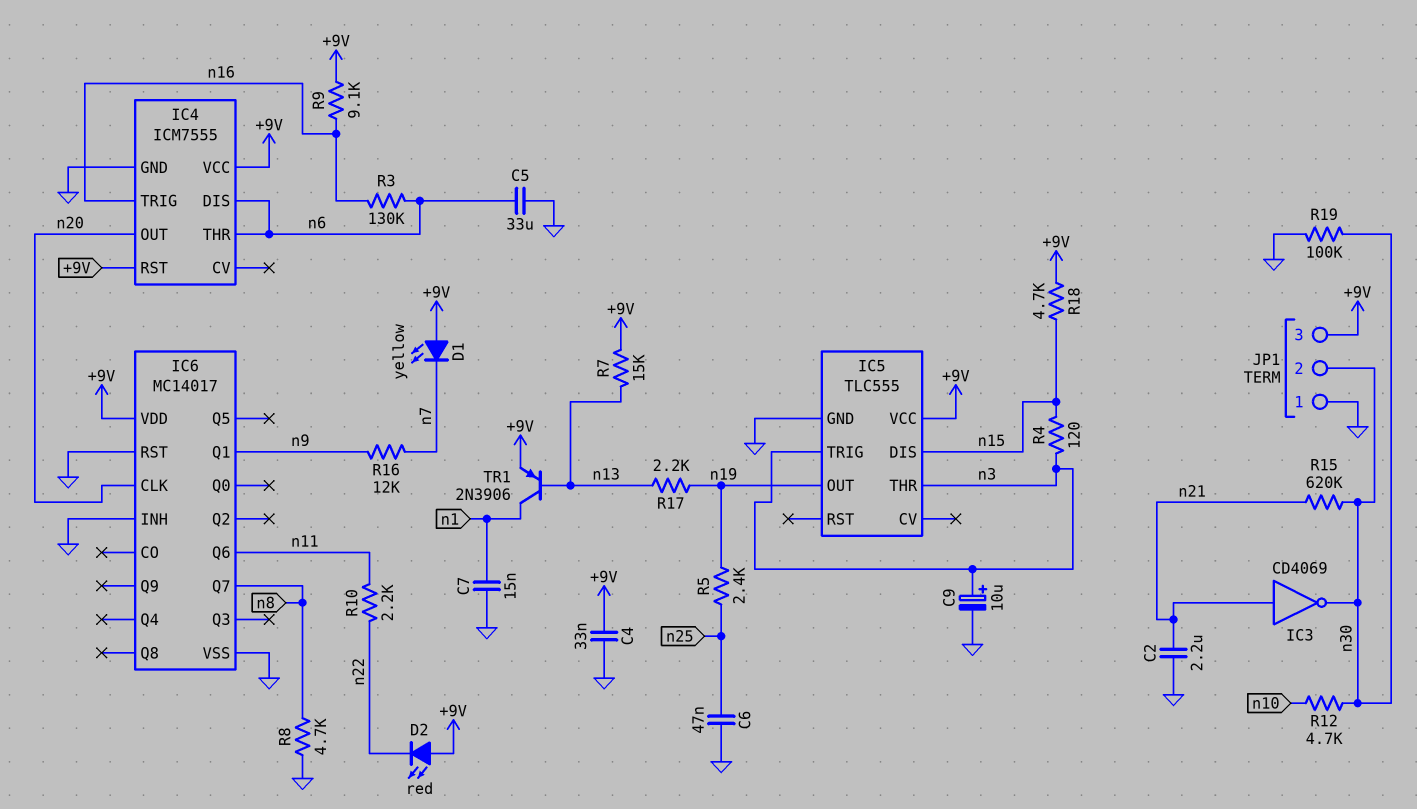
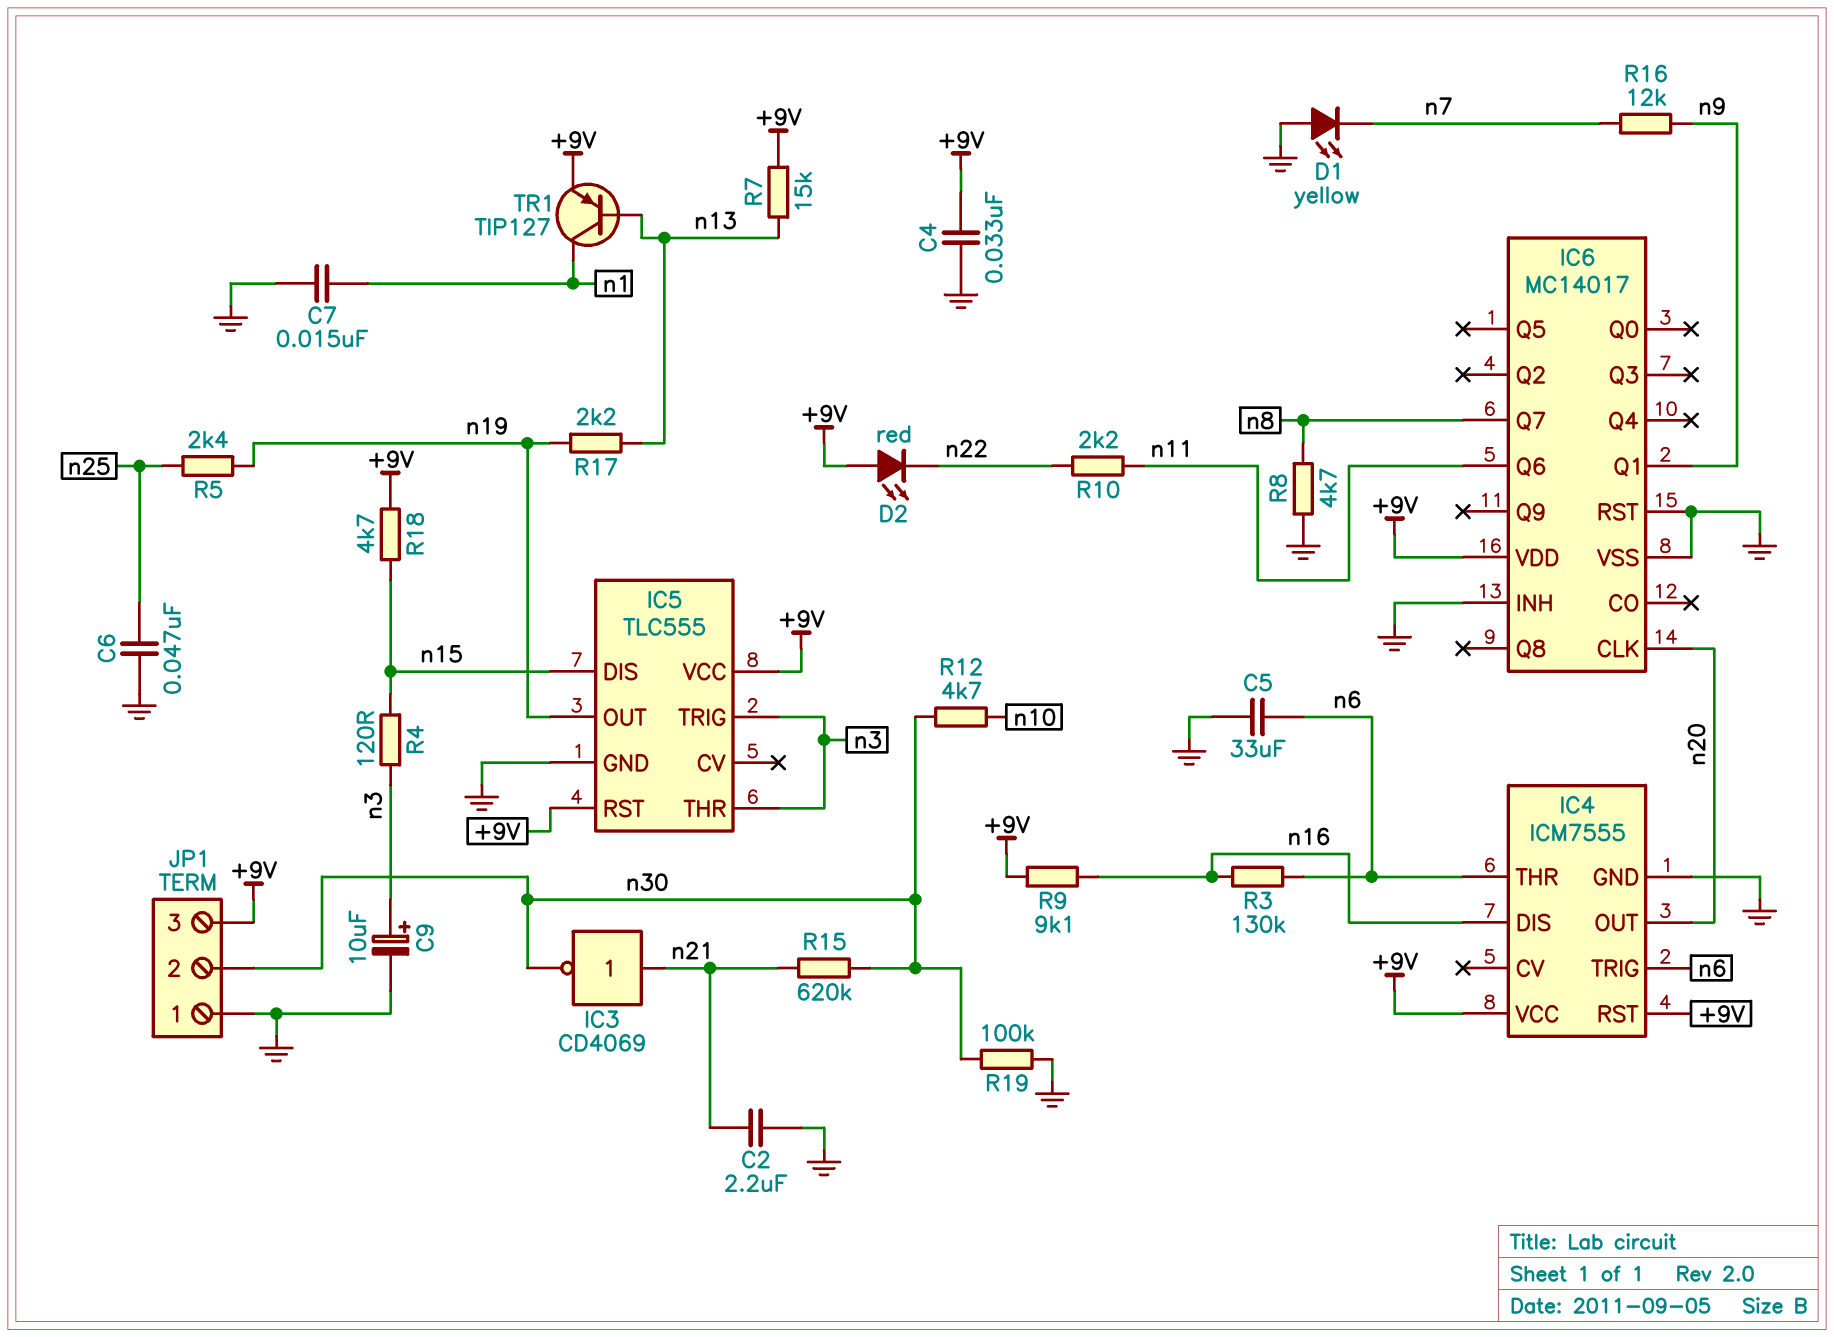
D1: LED yellow (A +9V, K n7) -> LED yellow (A GND, K n7)
IC4 pin DIS: n6 -> n16
IC4 pin TRIG: n16 -> n6
IC5 pin RST: none -> +9V
TR1: PNP 2N3906 (B n13, C n1, E +9V) -> PNP TIP127 (B n13, C n1, E +9V)

